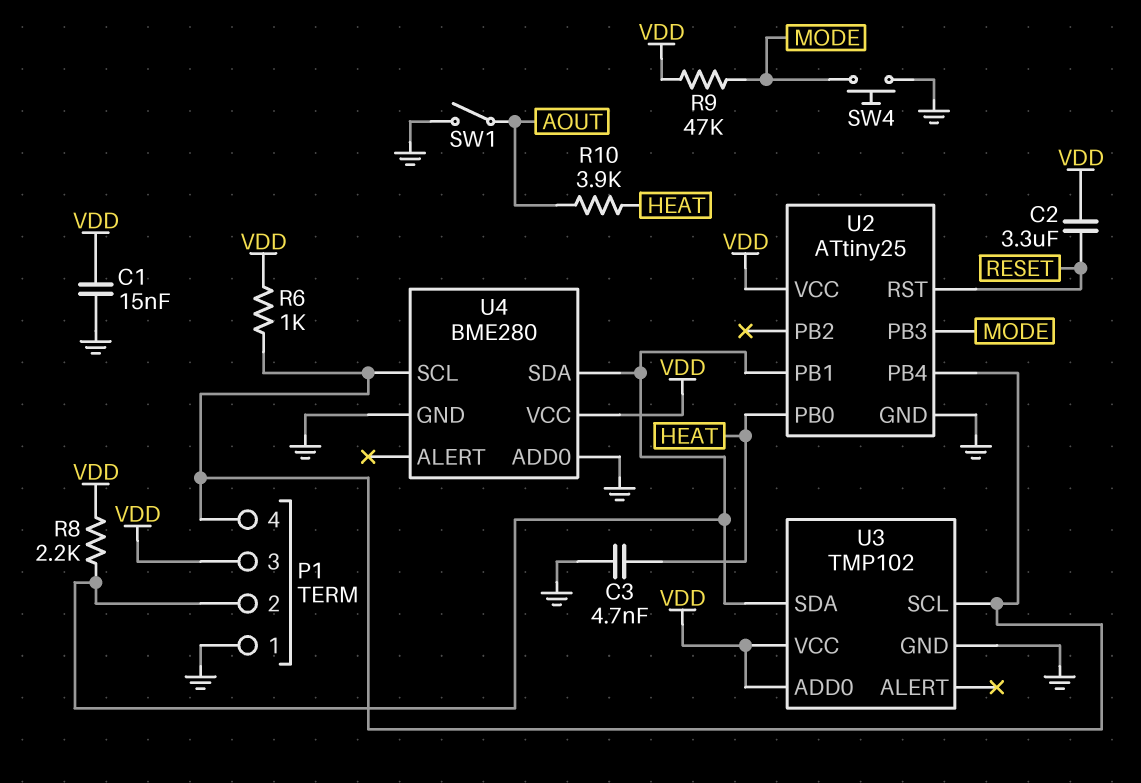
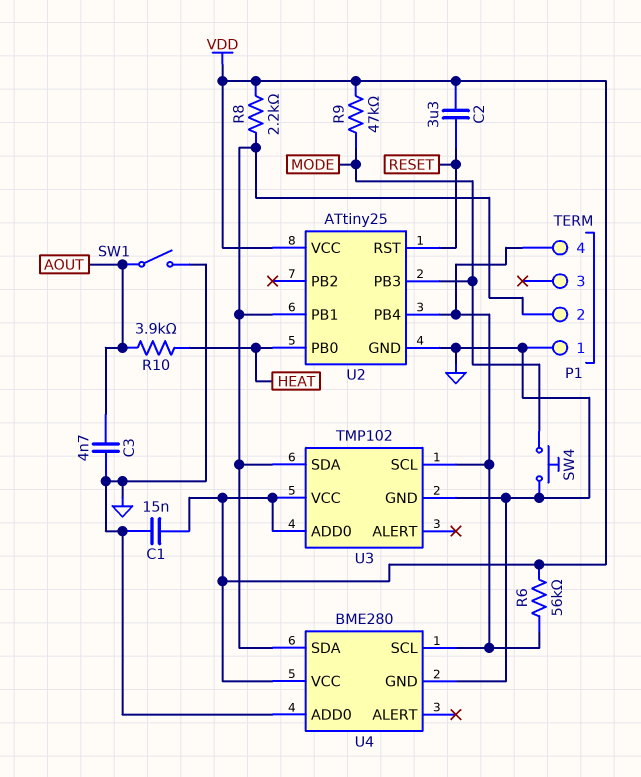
C3: 4.7nF (GND, HEAT) -> 4.7nF (AOUT, GND)
P1 pin 3: VDD -> none
R6: 1k (P1/4, VDD) -> 56k (P1/4, VDD)

